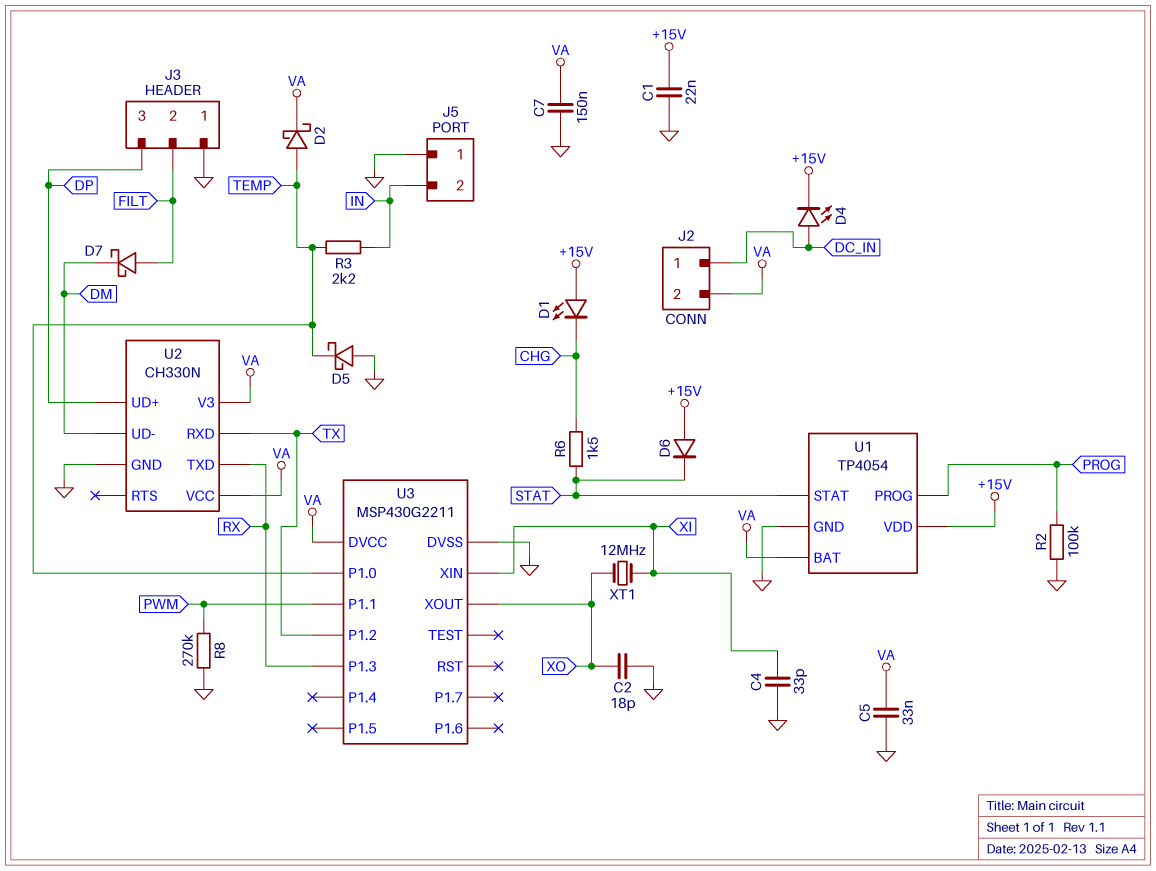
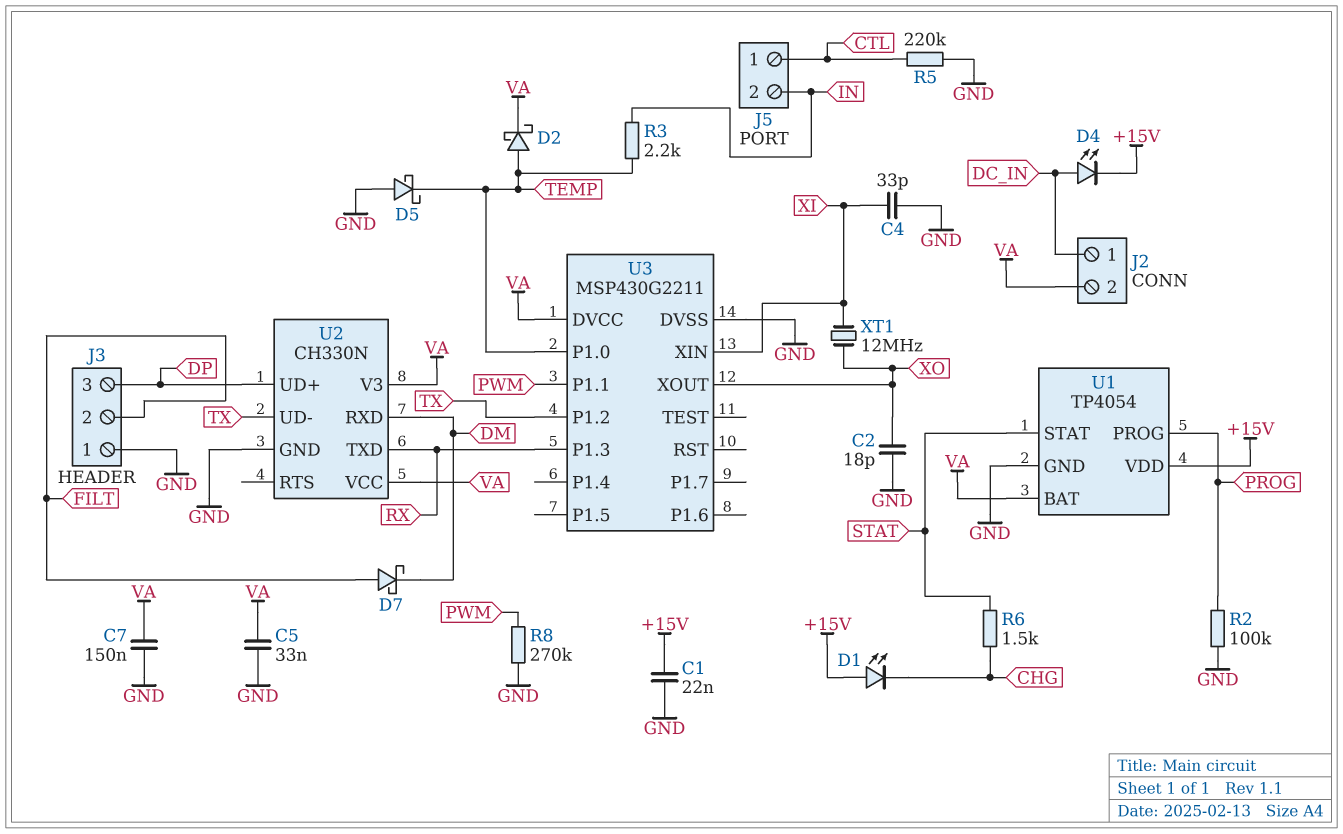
D6: diode (A +15V, K STAT) -> none
J5 pin 1: GND -> CTL
R5: none -> 220k (CTL, GND)
U2 pin RXD: TX -> DM
U2 pin UD-: DM -> TX

